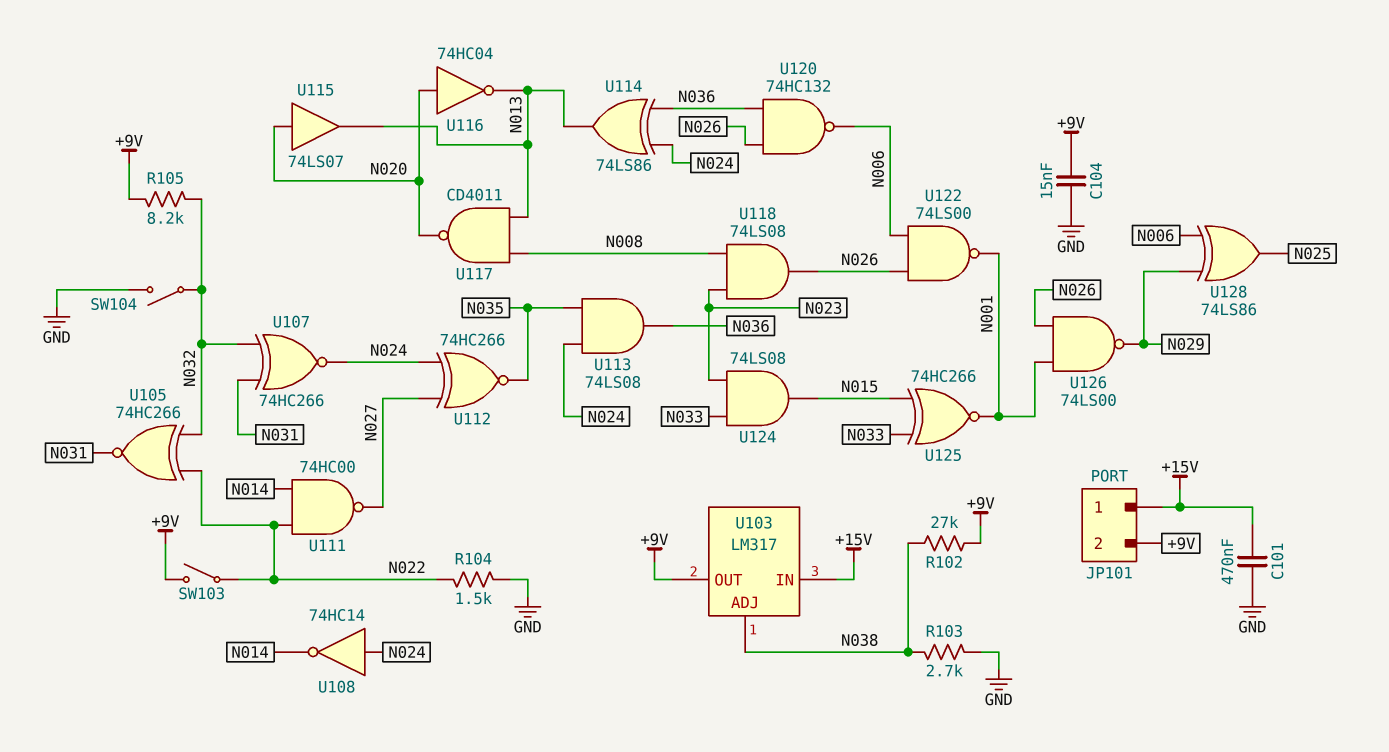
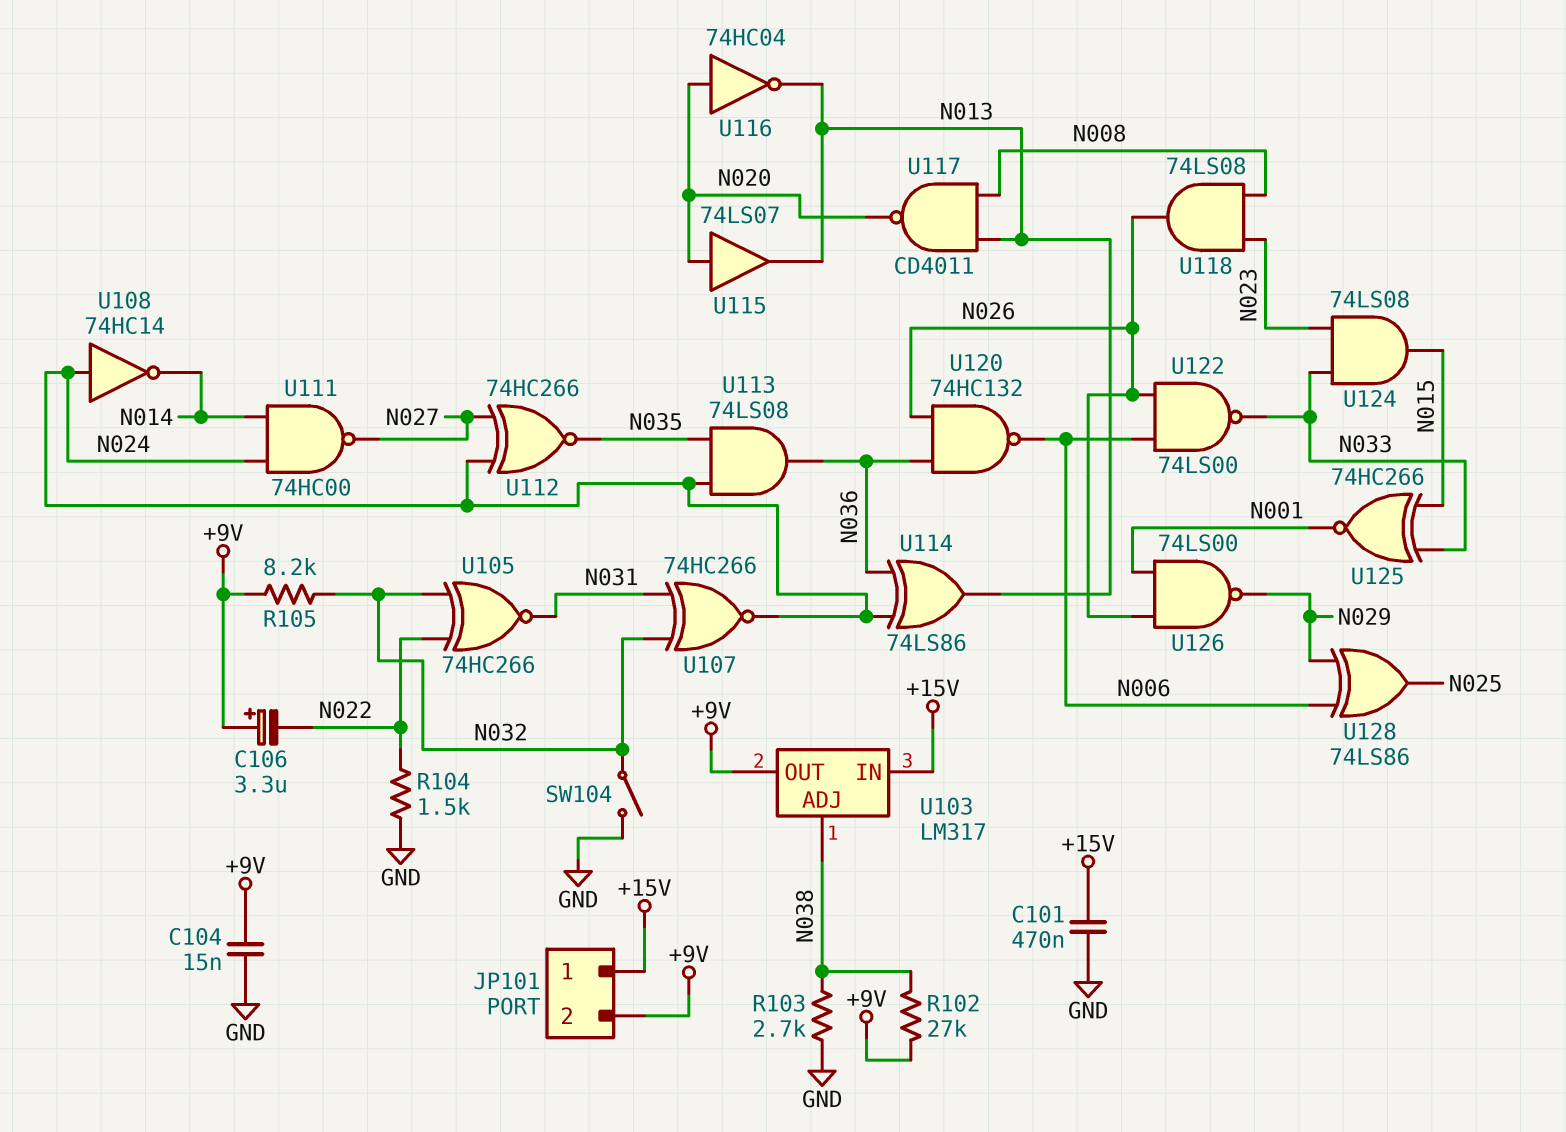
C106: none -> 3.3uF (plus +9V, minus N022)
SW103: switch (+9V, N022) -> none
U111: NAND 74HC00 (in N014, in N022, out N027) -> NAND 74HC00 (in N014, in N024, out N027)
U122: NAND 74LS00 (in N006, in N026, out N001) -> NAND 74LS00 (in N006, in N026, out N033)

